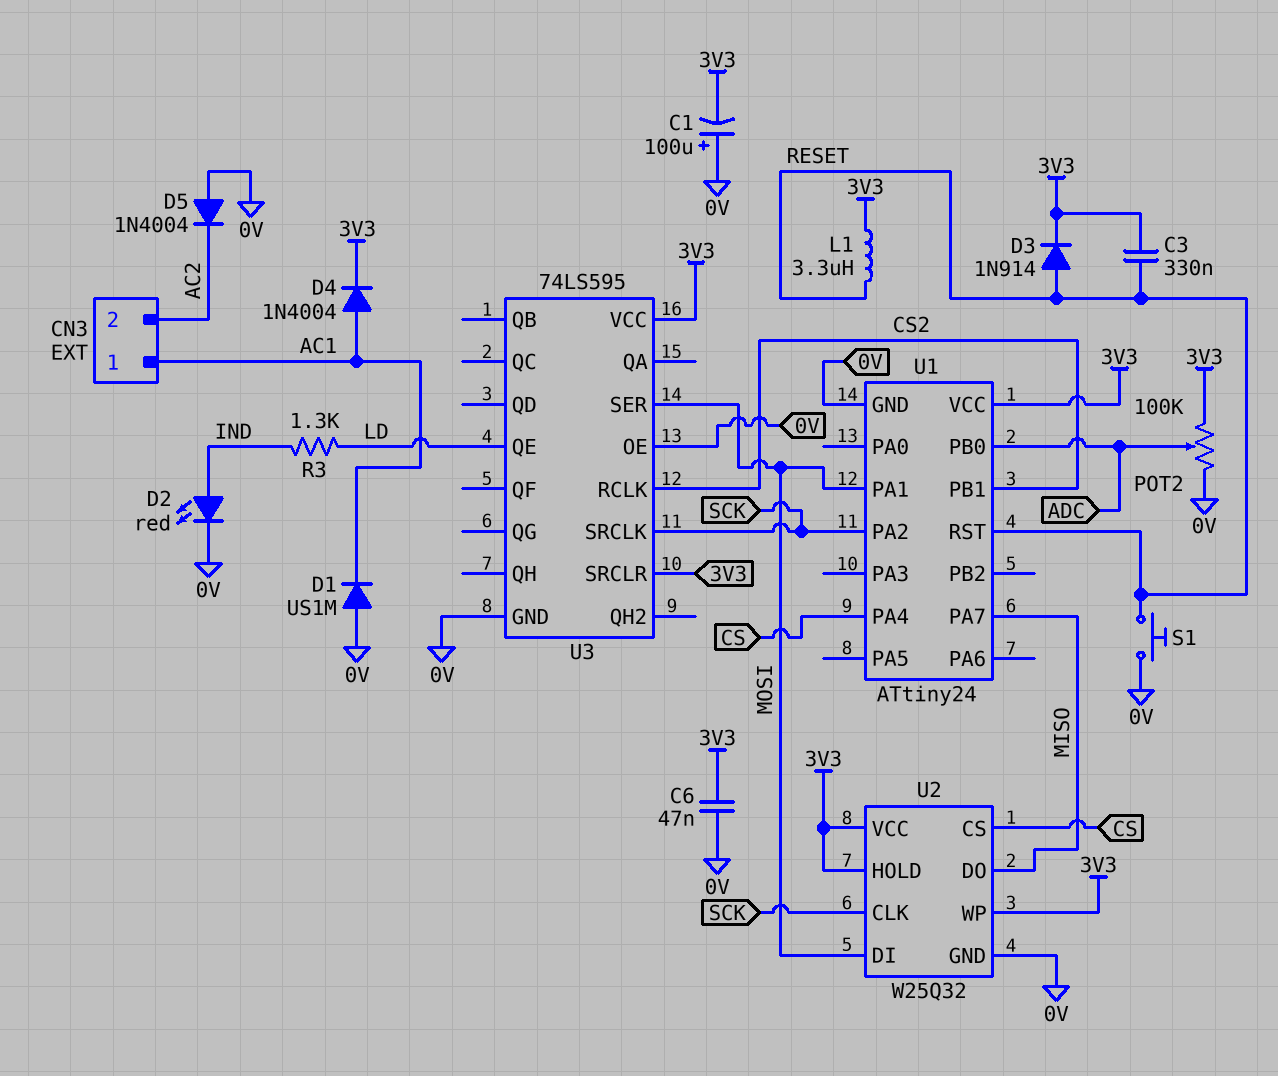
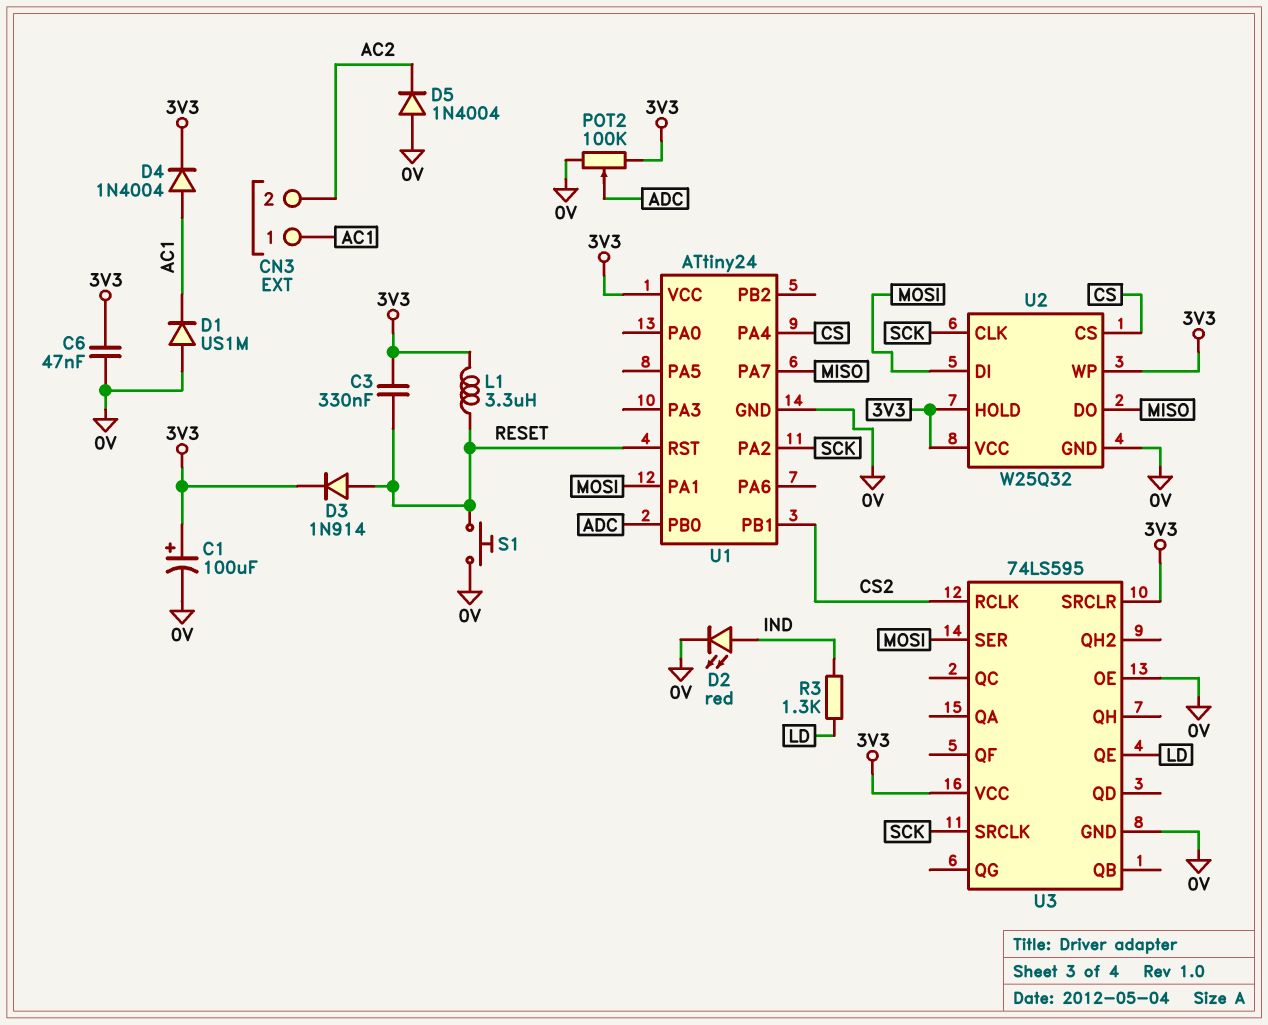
C1: 100uF (plus 0V, minus 3V3) -> 100uF (plus 3V3, minus 0V)

